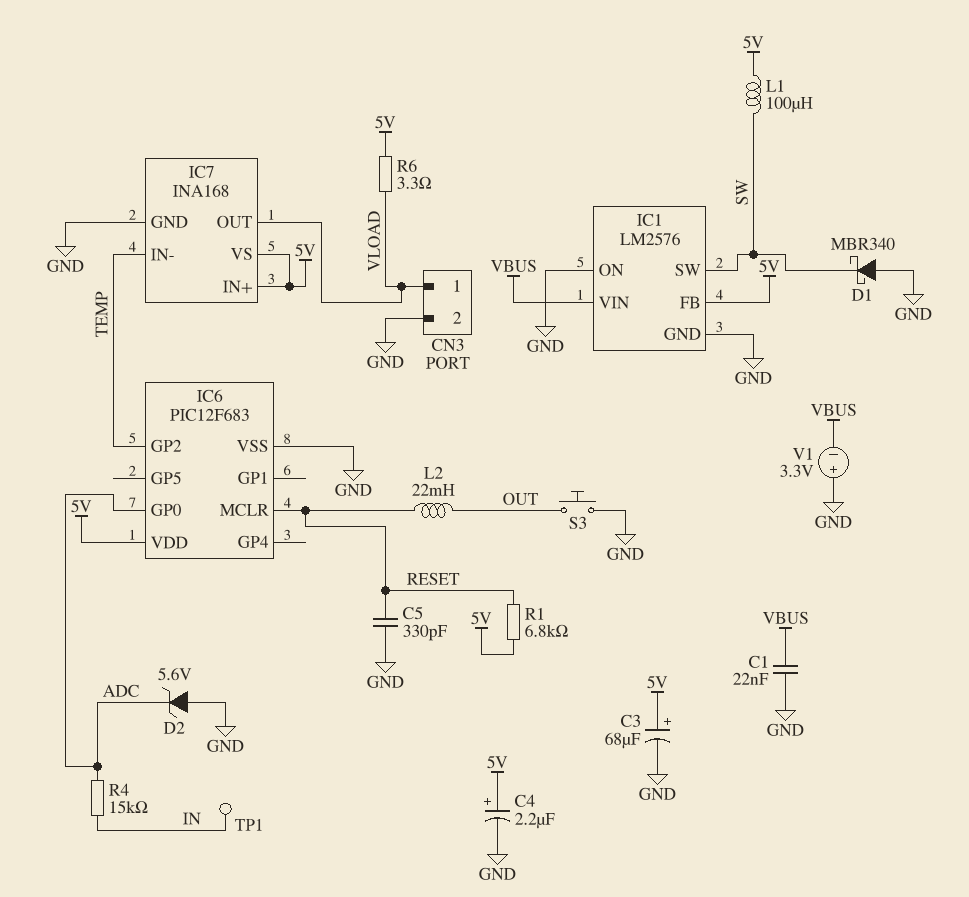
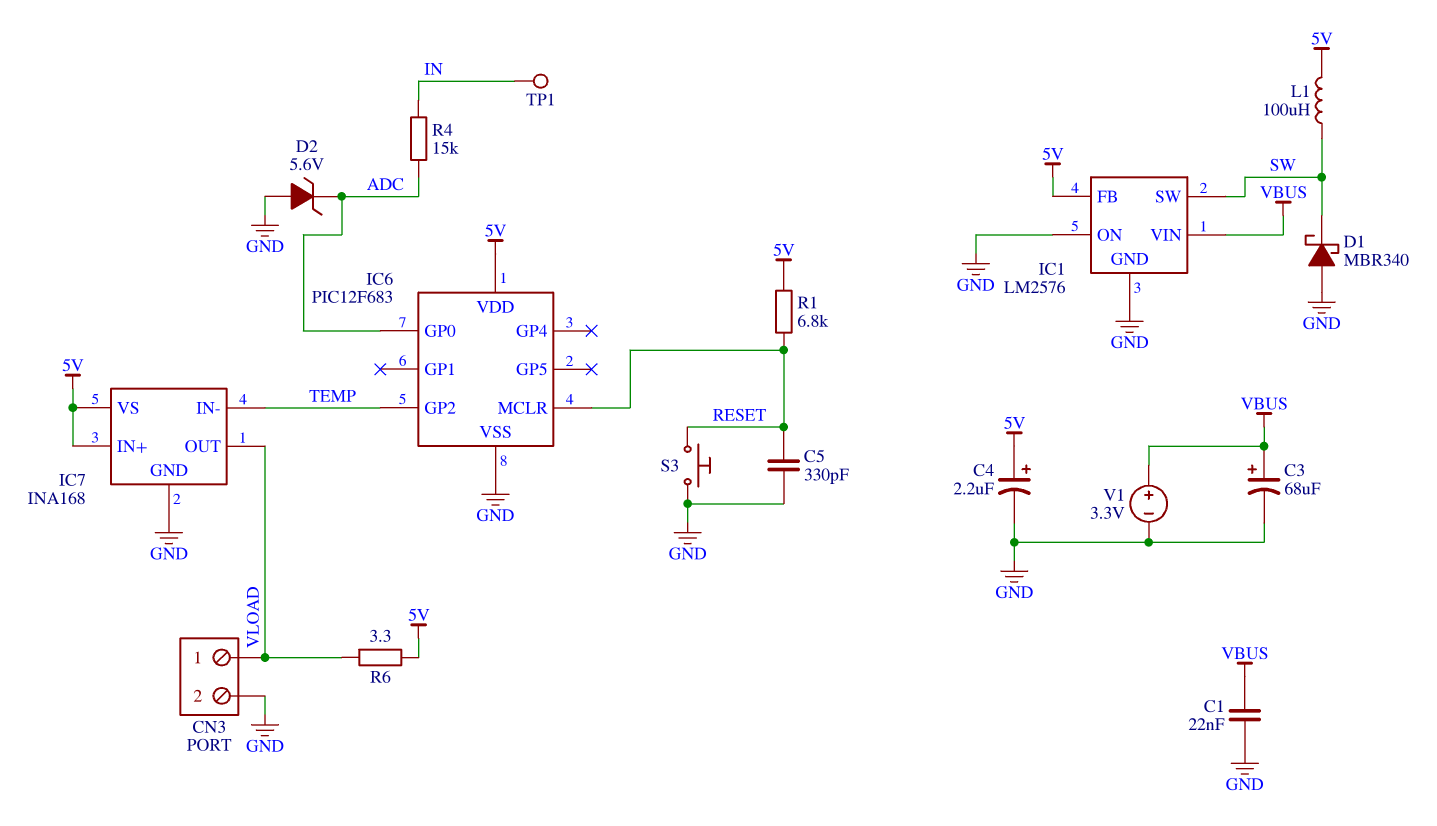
C3: 68uF (plus 5V, minus GND) -> 68uF (plus VBUS, minus GND)
L2: 22mH (OUT, RESET) -> none
S3: button (GND, OUT) -> button (GND, RESET)
V1: 3.3V (plus GND, minus VBUS) -> 3.3V (plus VBUS, minus GND)

